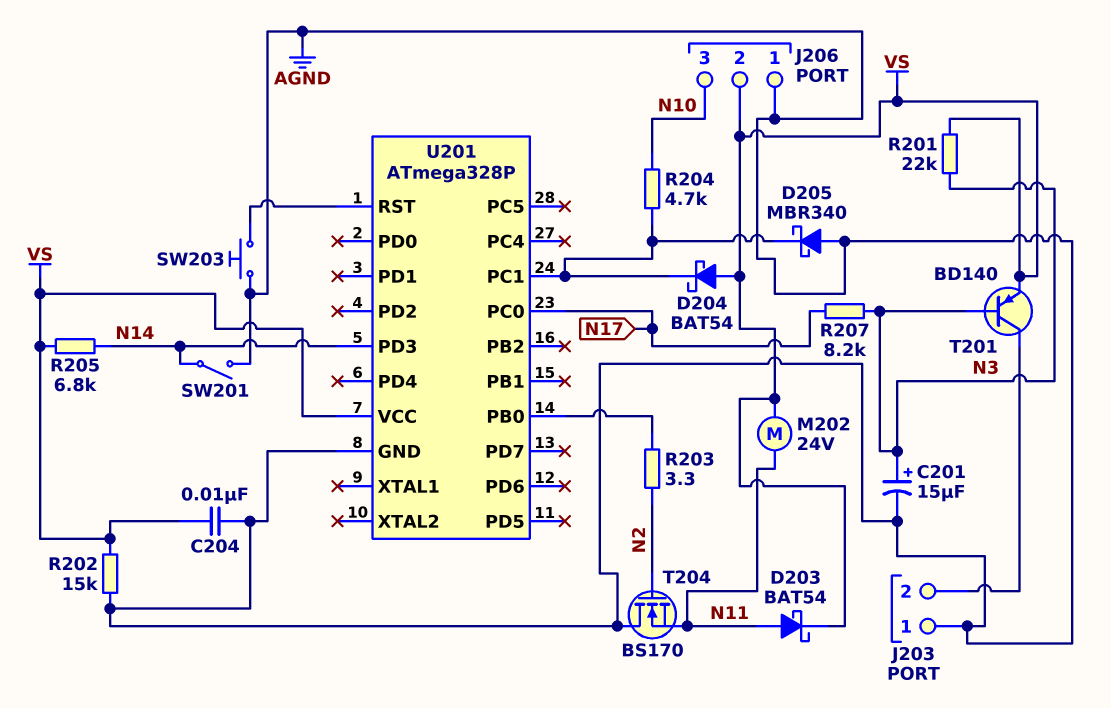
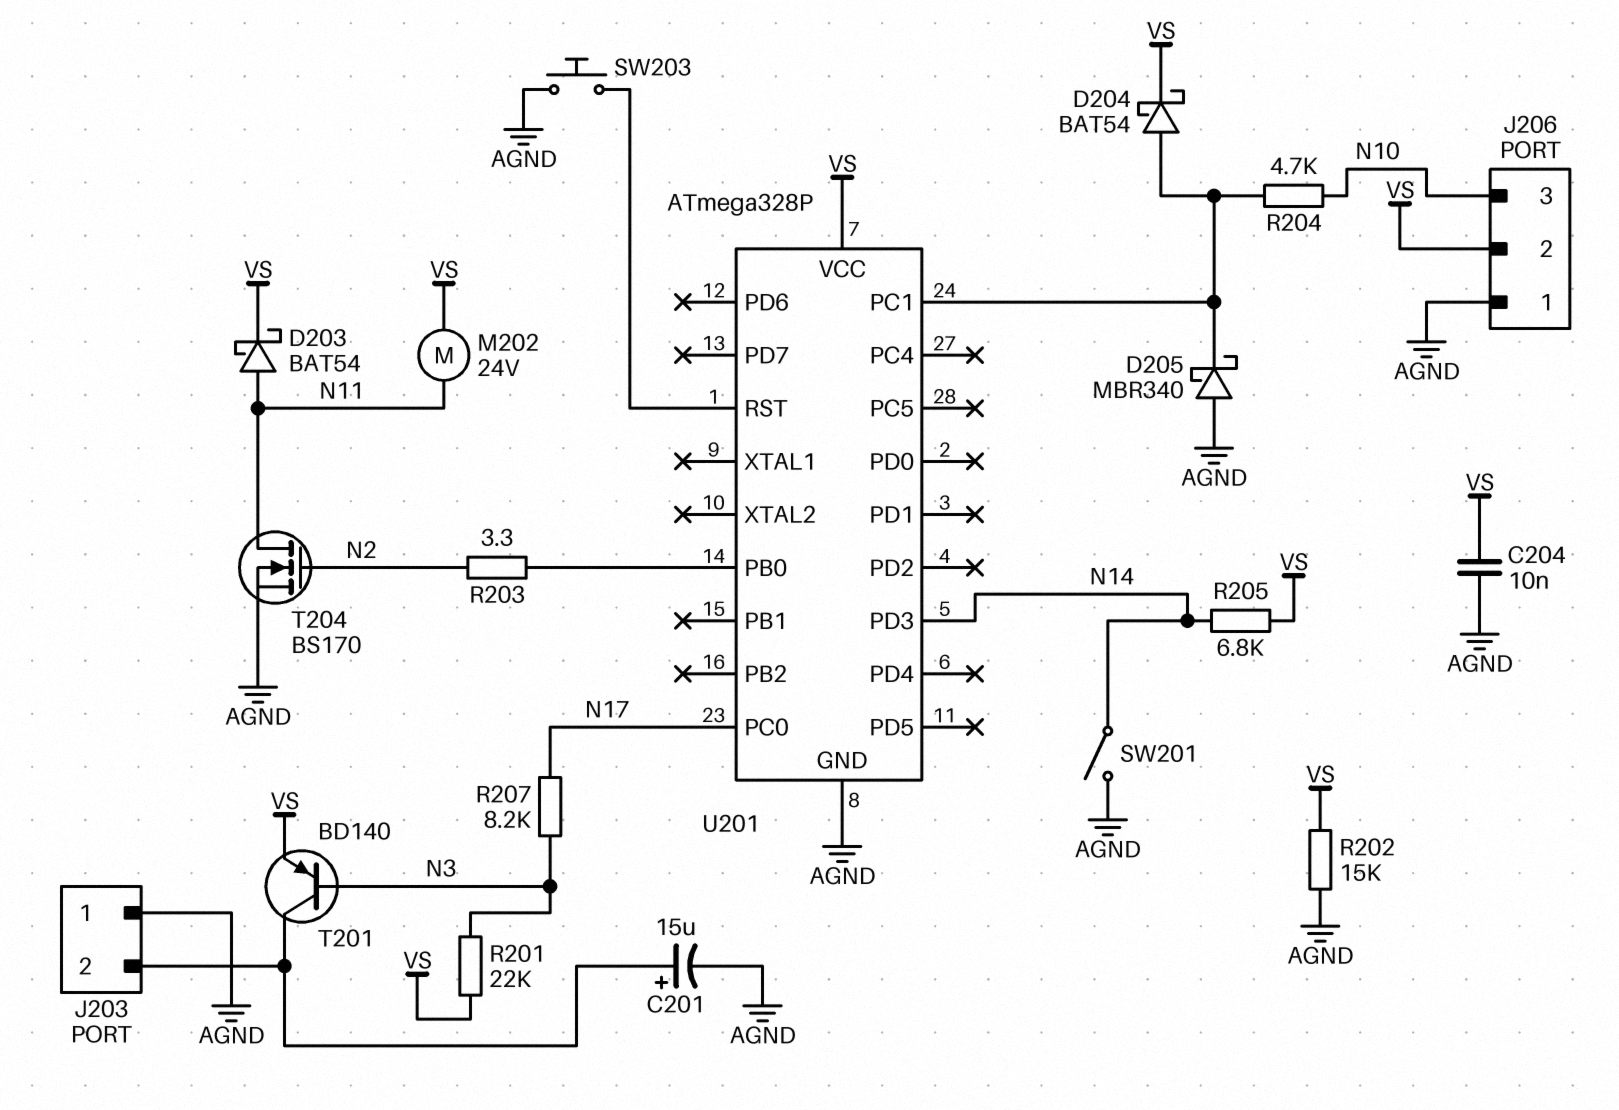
C201: 15uF (plus N3, minus AGND) -> 15uF (plus J203/2, minus AGND)
D204: schottky BAT54 (A VS, K U201/PC1) -> schottky BAT54 (A U201/PC1, K VS)
T204: NMOS BS170 (G N2, D AGND, S N11) -> NMOS BS170 (G N2, D N11, S AGND)

